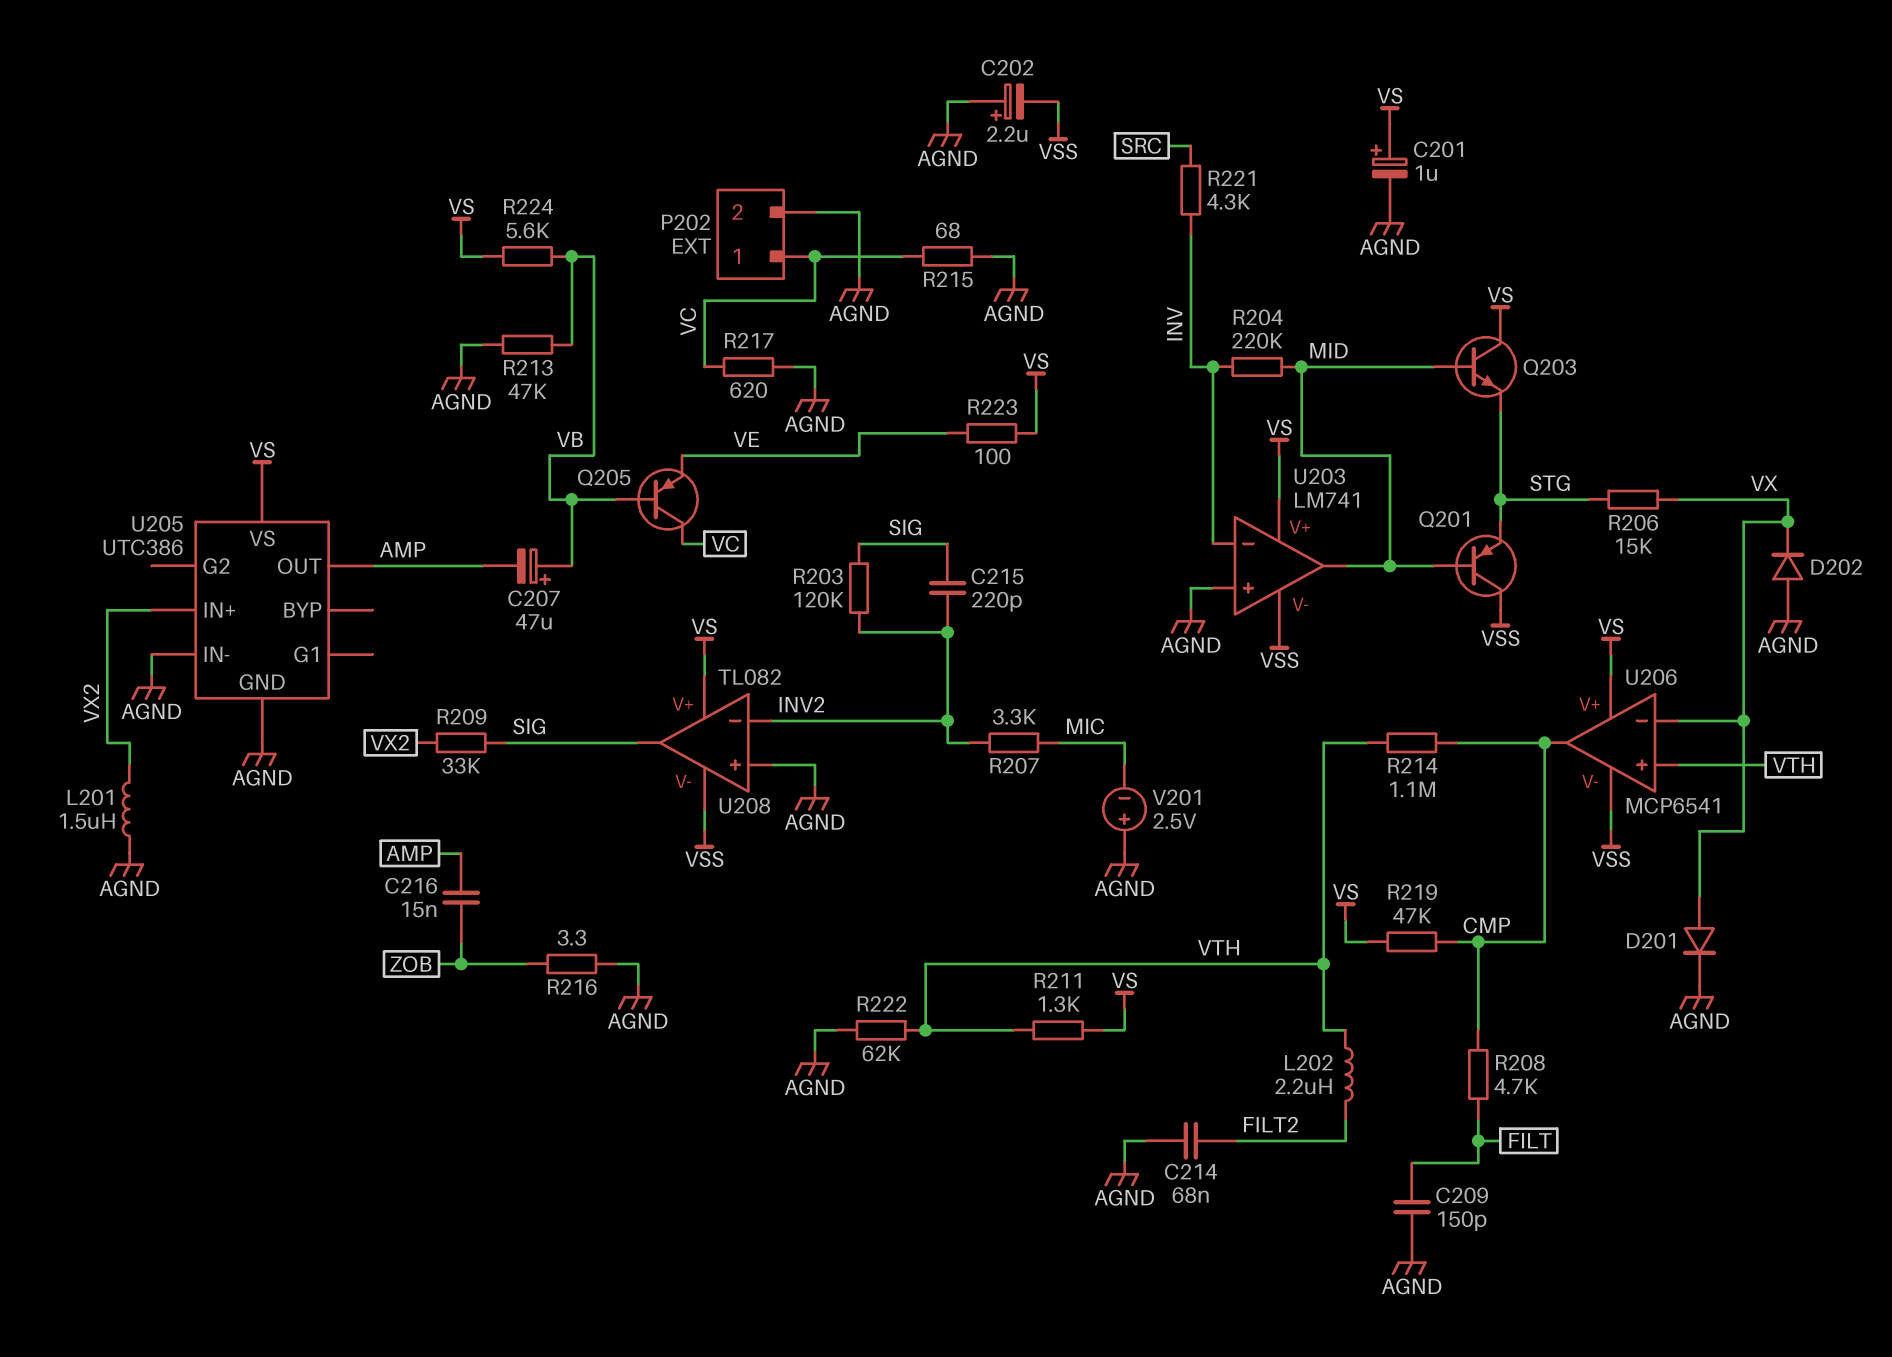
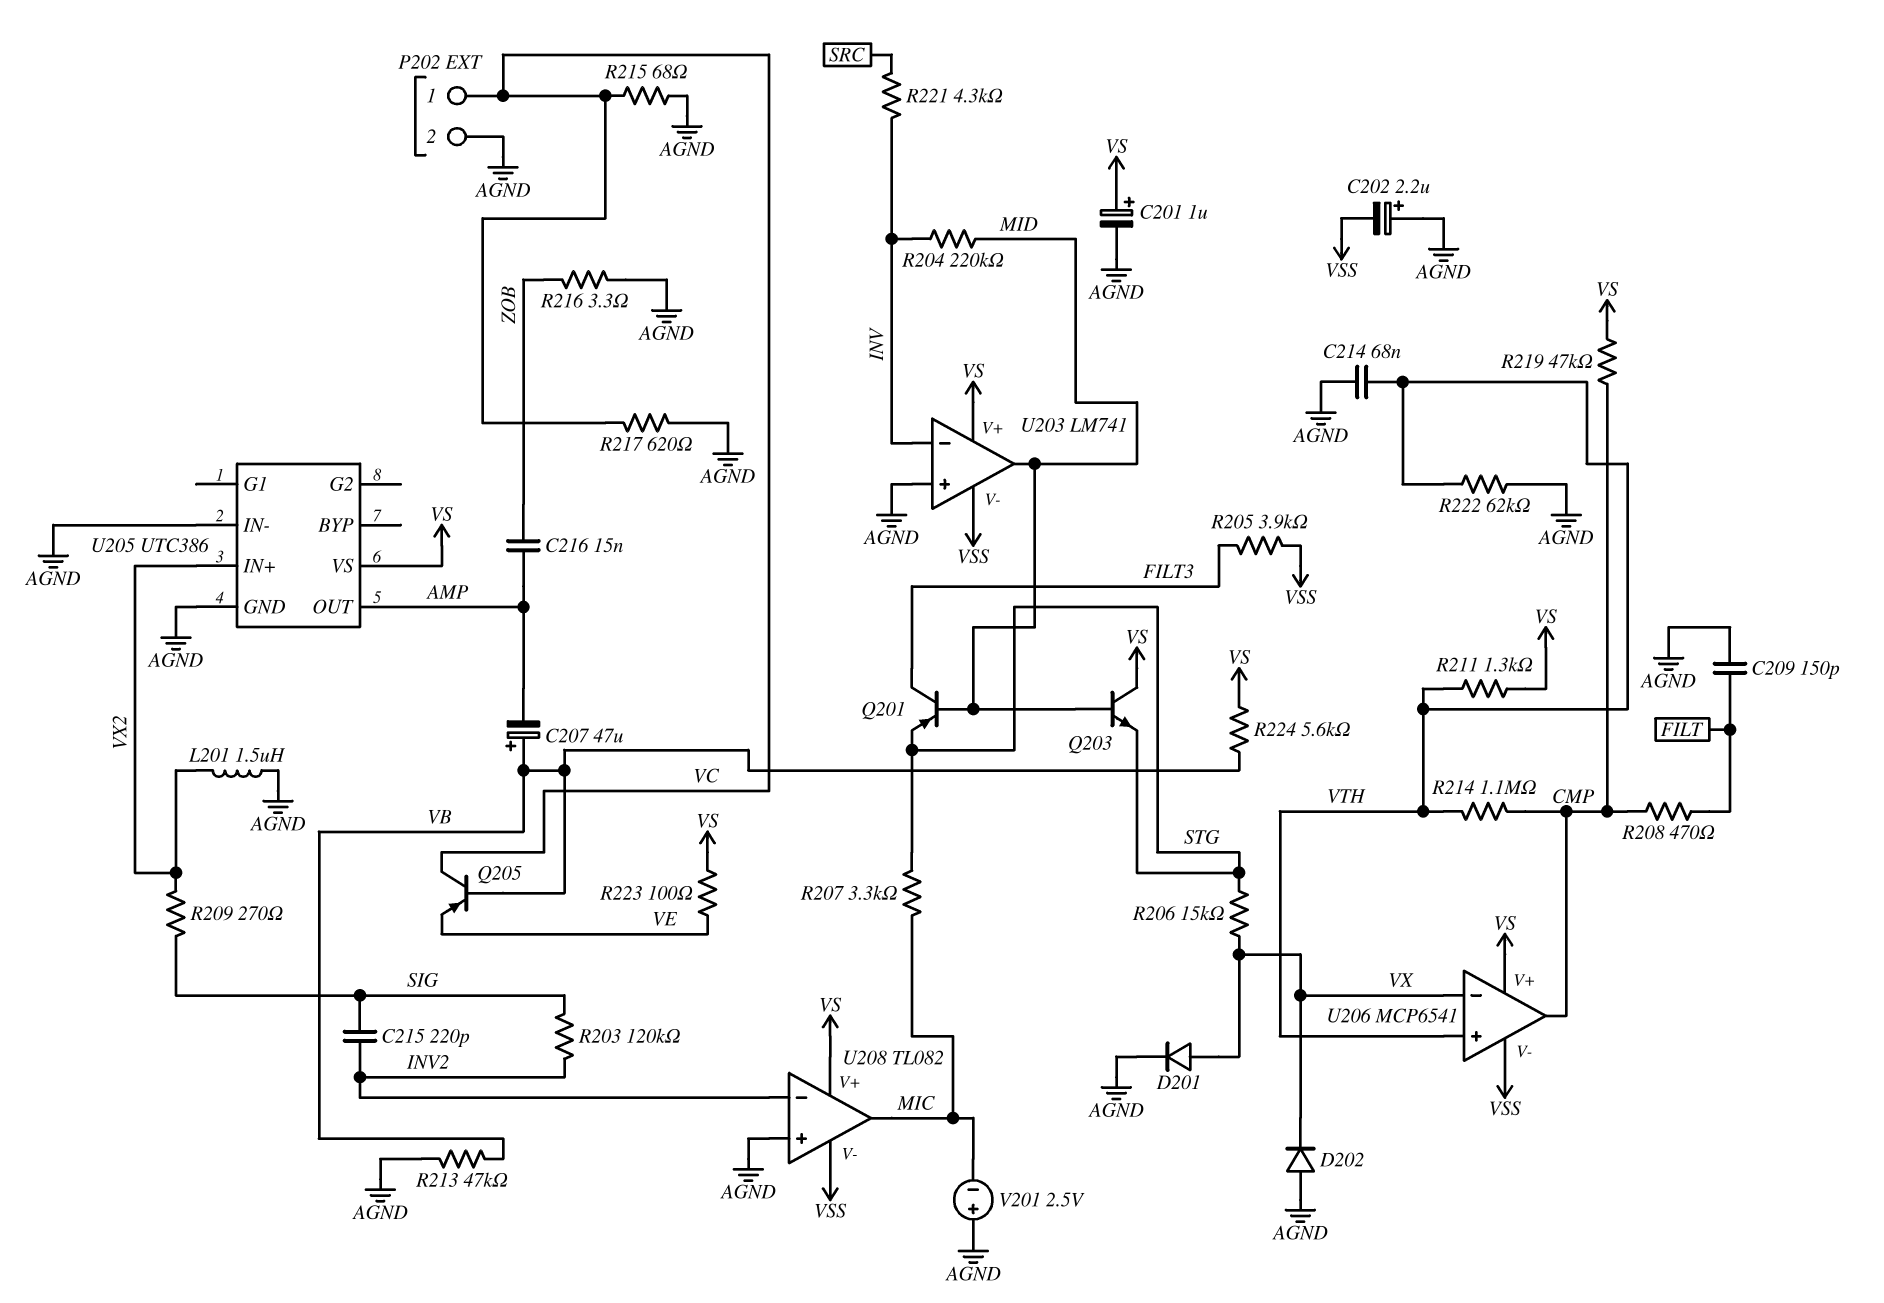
C214: 68nF (AGND, FILT2) -> 68nF (AGND, VTH)
L202: 2.2uH (FILT2, VTH) -> none
Q201: PNP (B MID, C VSS, E STG) -> PNP (B MID, C FILT3, E STG)
R205: none -> 3.9k (FILT3, VSS)
R207: 3.3k (INV2, MIC) -> 3.3k (MIC, STG)
R208: 4.7k (CMP, FILT) -> 470 (CMP, FILT)
R209: 33k (SIG, VX2) -> 270 (SIG, VX2)
U208 pin out: SIG -> MIC

